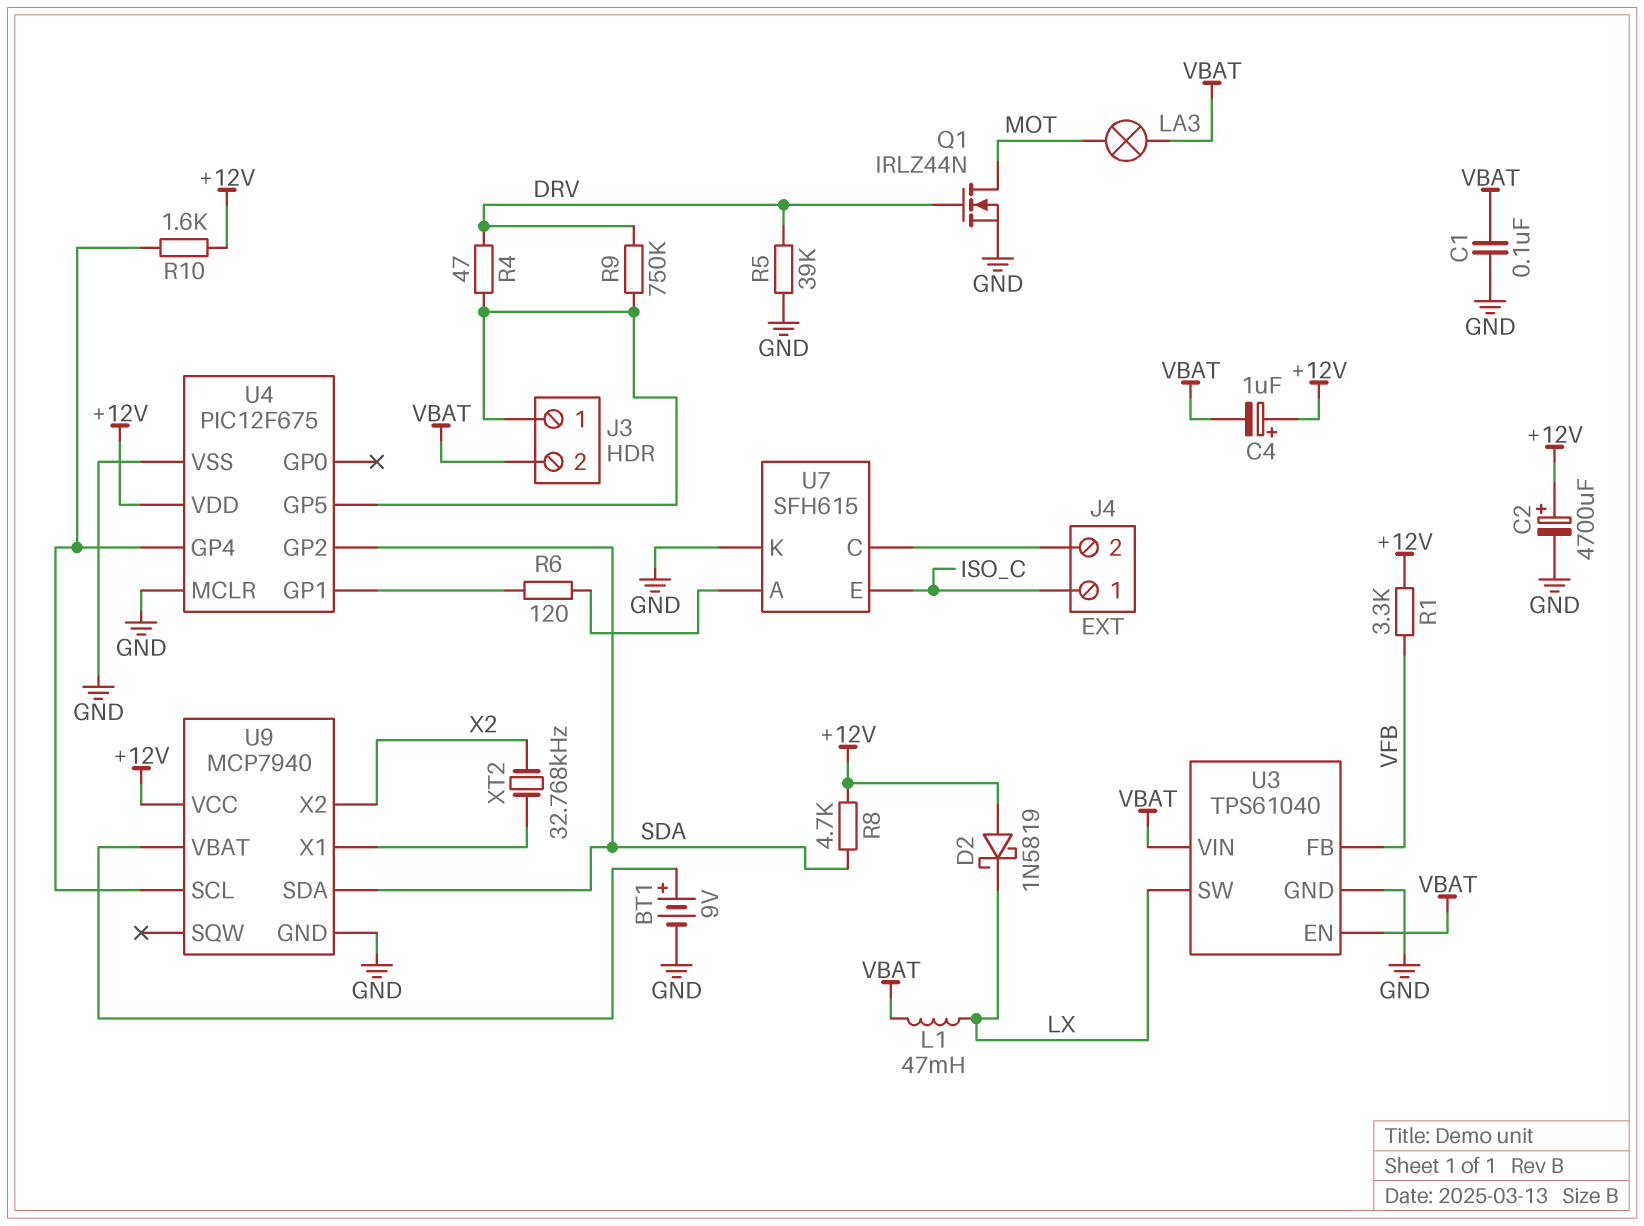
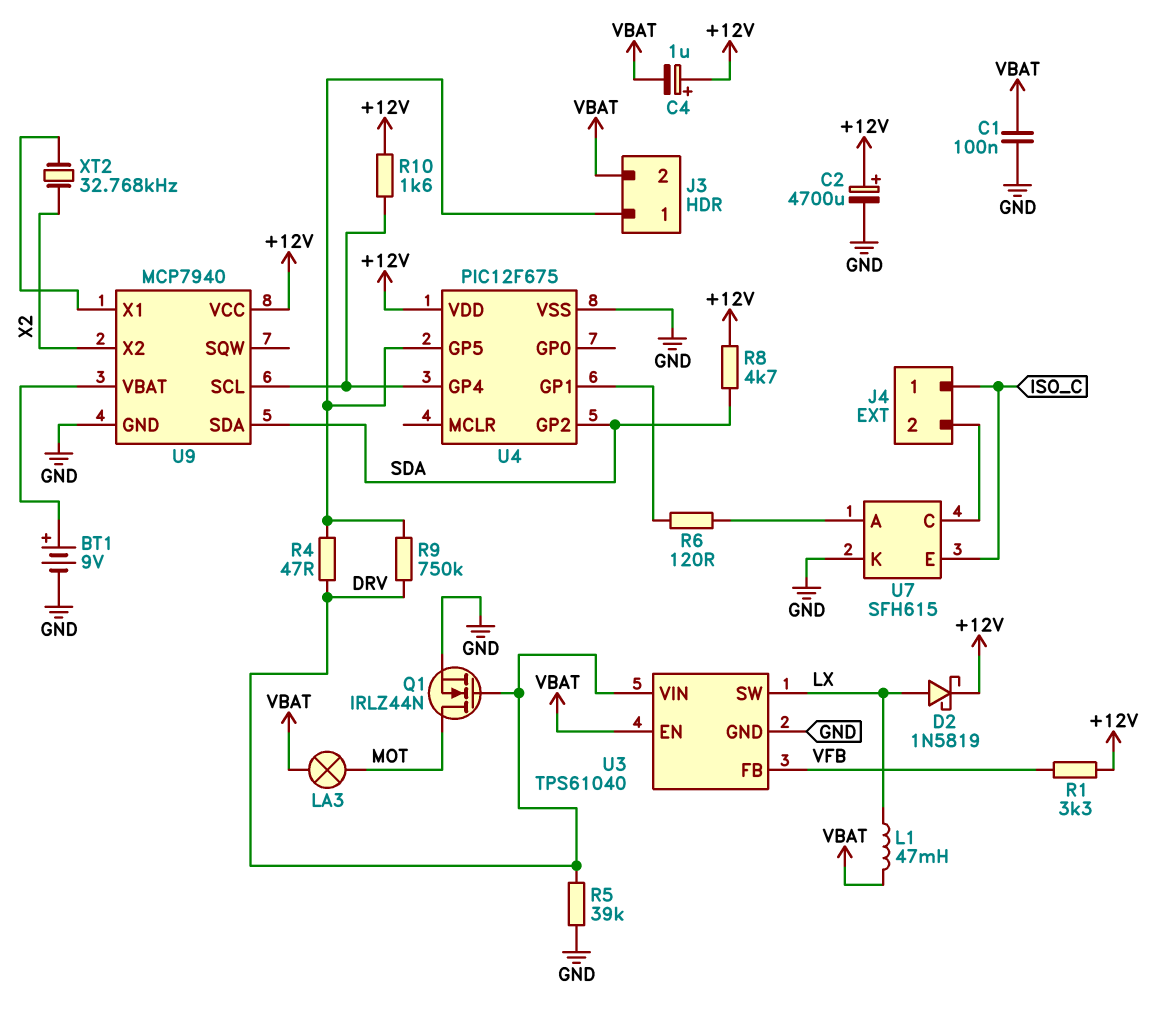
D2: schottky 1N5819 (A +12V, K LX) -> schottky 1N5819 (A LX, K +12V)
U3 pin VIN: VBAT -> DRV
U4 pin MCLR: GND -> none

